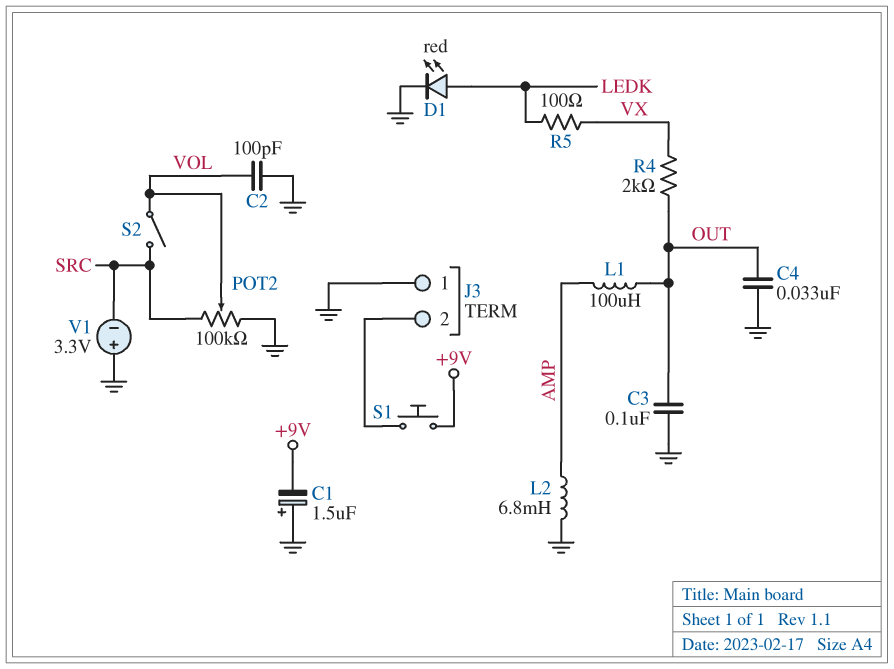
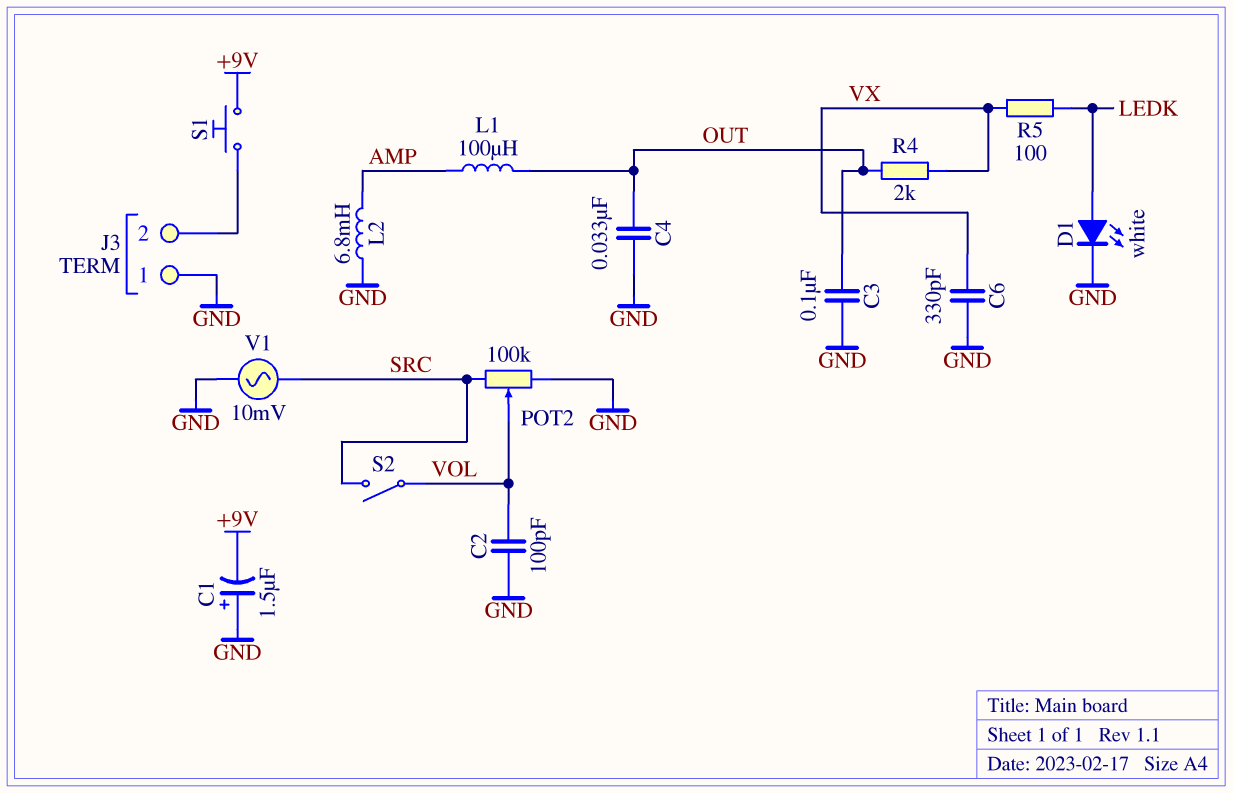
C6: none -> 330pF (GND, VX)
D1: LED red (A LEDK, K GND) -> LED white (A LEDK, K GND)
V1: 3.3V (plus GND, minus SRC) -> AC 10mV (GND, SRC)

